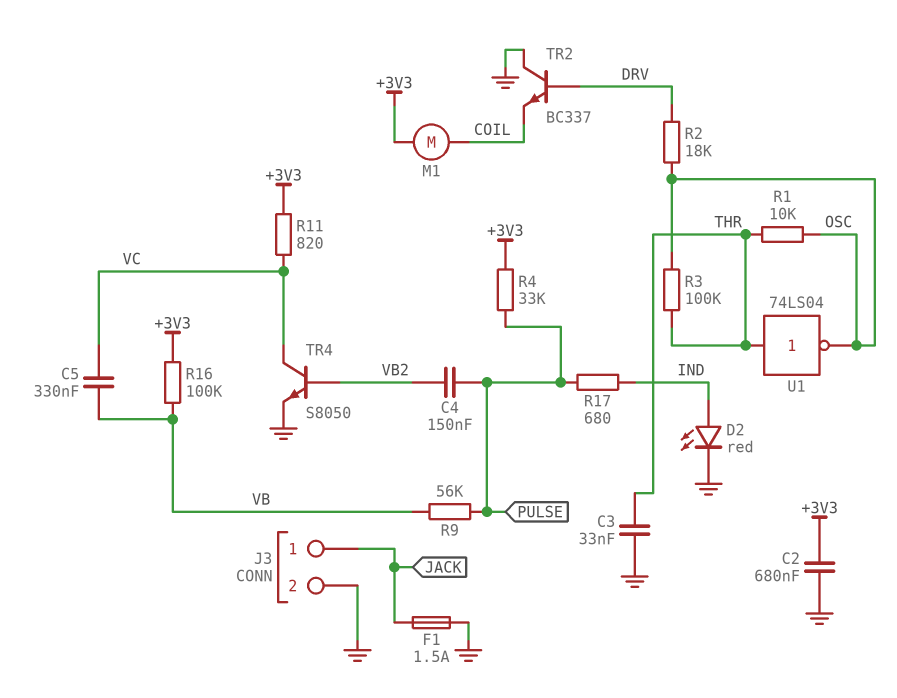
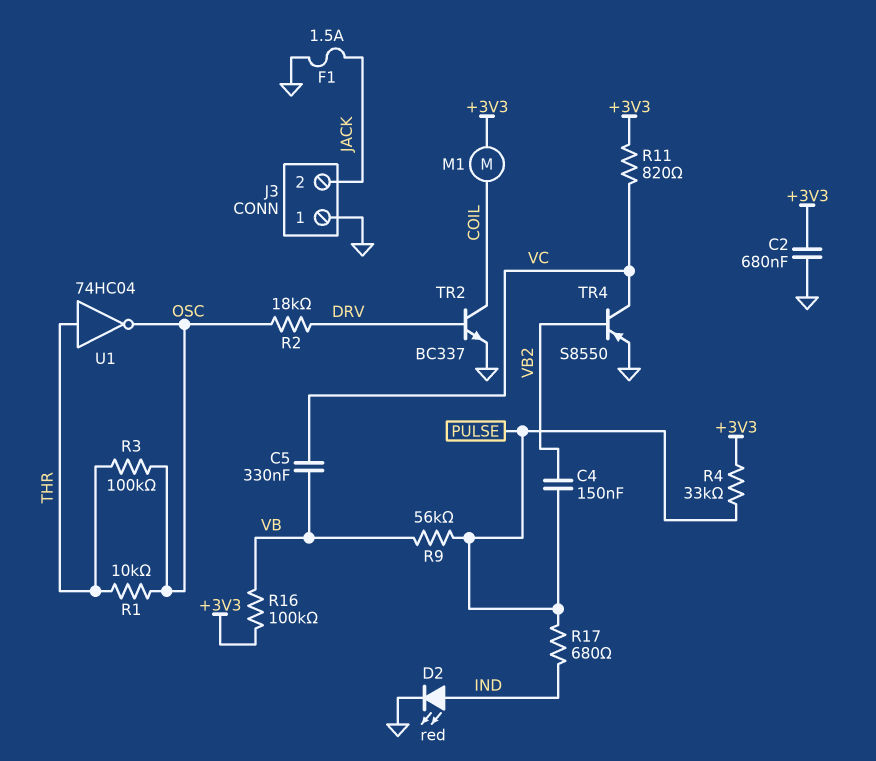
C3: 33nF (GND, THR) -> none
J3 pin 1: JACK -> GND
J3 pin 2: GND -> JACK
TR2: NPN BC337 (B DRV, C GND, E COIL) -> NPN BC337 (B DRV, C COIL, E GND)
TR4: NPN S8050 (B VB2, C VC, E GND) -> PNP S8550 (B VB2, C VC, E GND)
U1: NOT 74LS04 (in THR, out OSC) -> NOT 74HC04 (in THR, out OSC)

